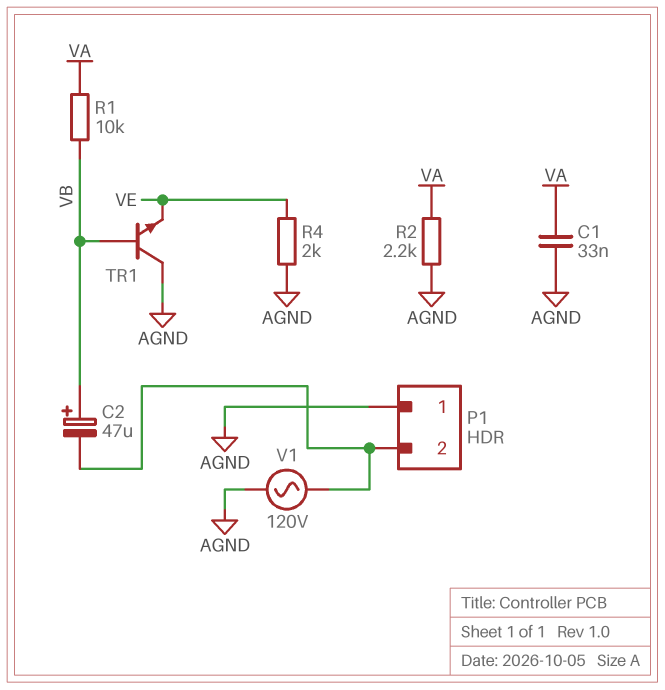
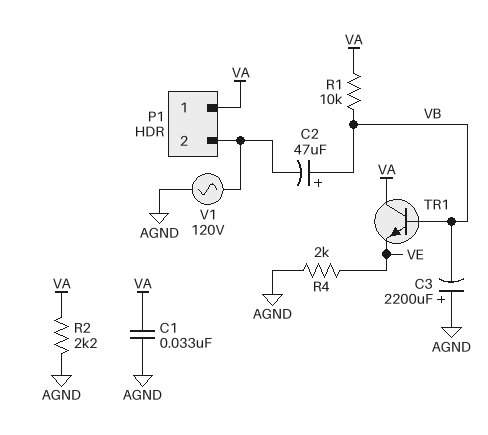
C3: none -> 2200uF (plus AGND, minus VB)
P1 pin 1: AGND -> VA
TR1: NPN (B VB, C AGND, E VE) -> NPN (B VB, C VA, E VE)

